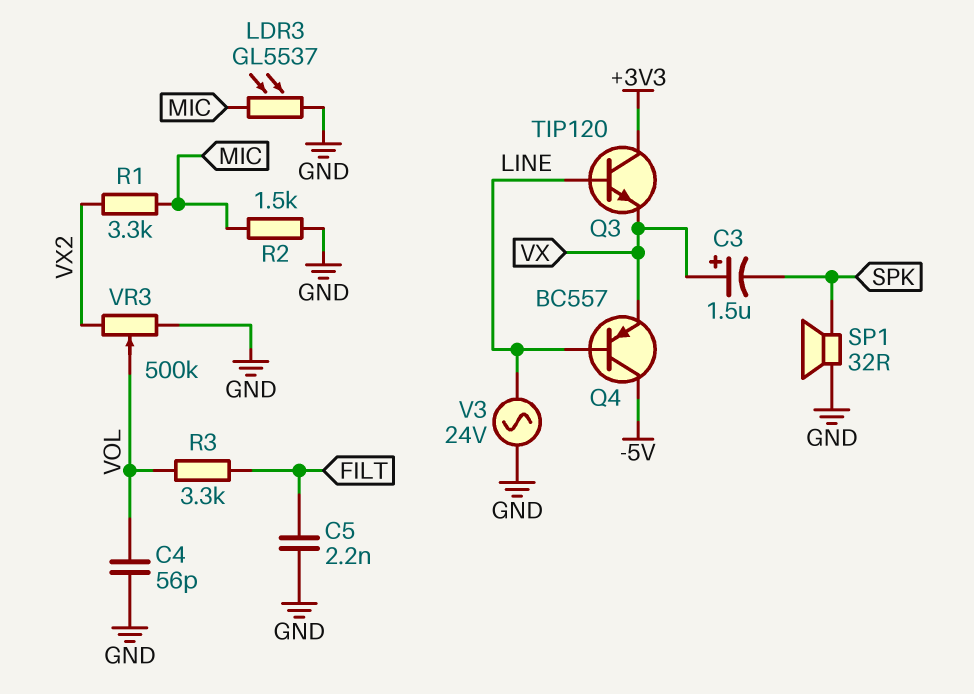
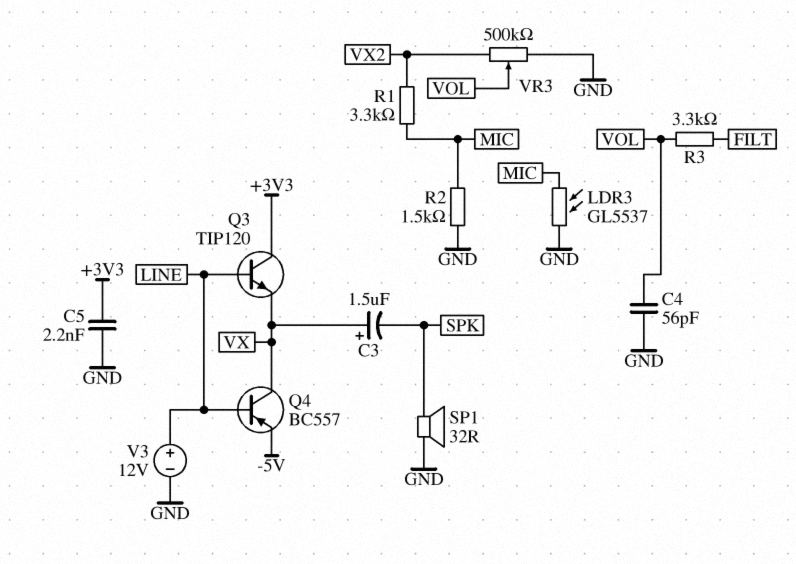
C5: 2.2nF (FILT, GND) -> 2.2nF (+3V3, GND)
Q4: PNP BC557 (B LINE, C -5V, E VX) -> PNP BC557 (B LINE, C VX, E -5V)
V3: AC 24V (GND, LINE) -> 12V (plus LINE, minus GND)

